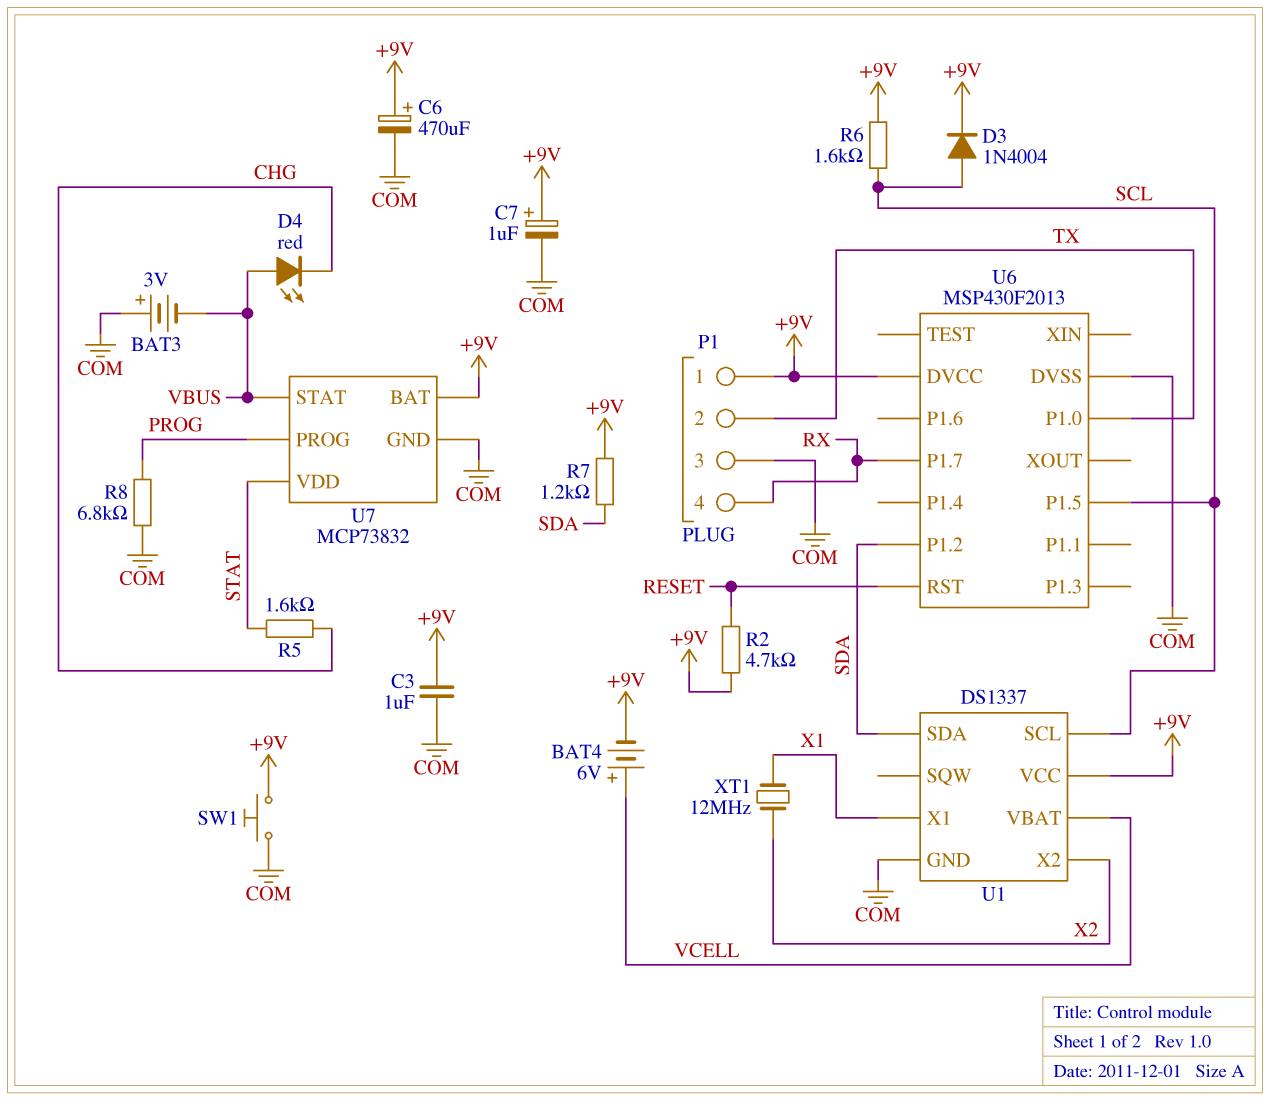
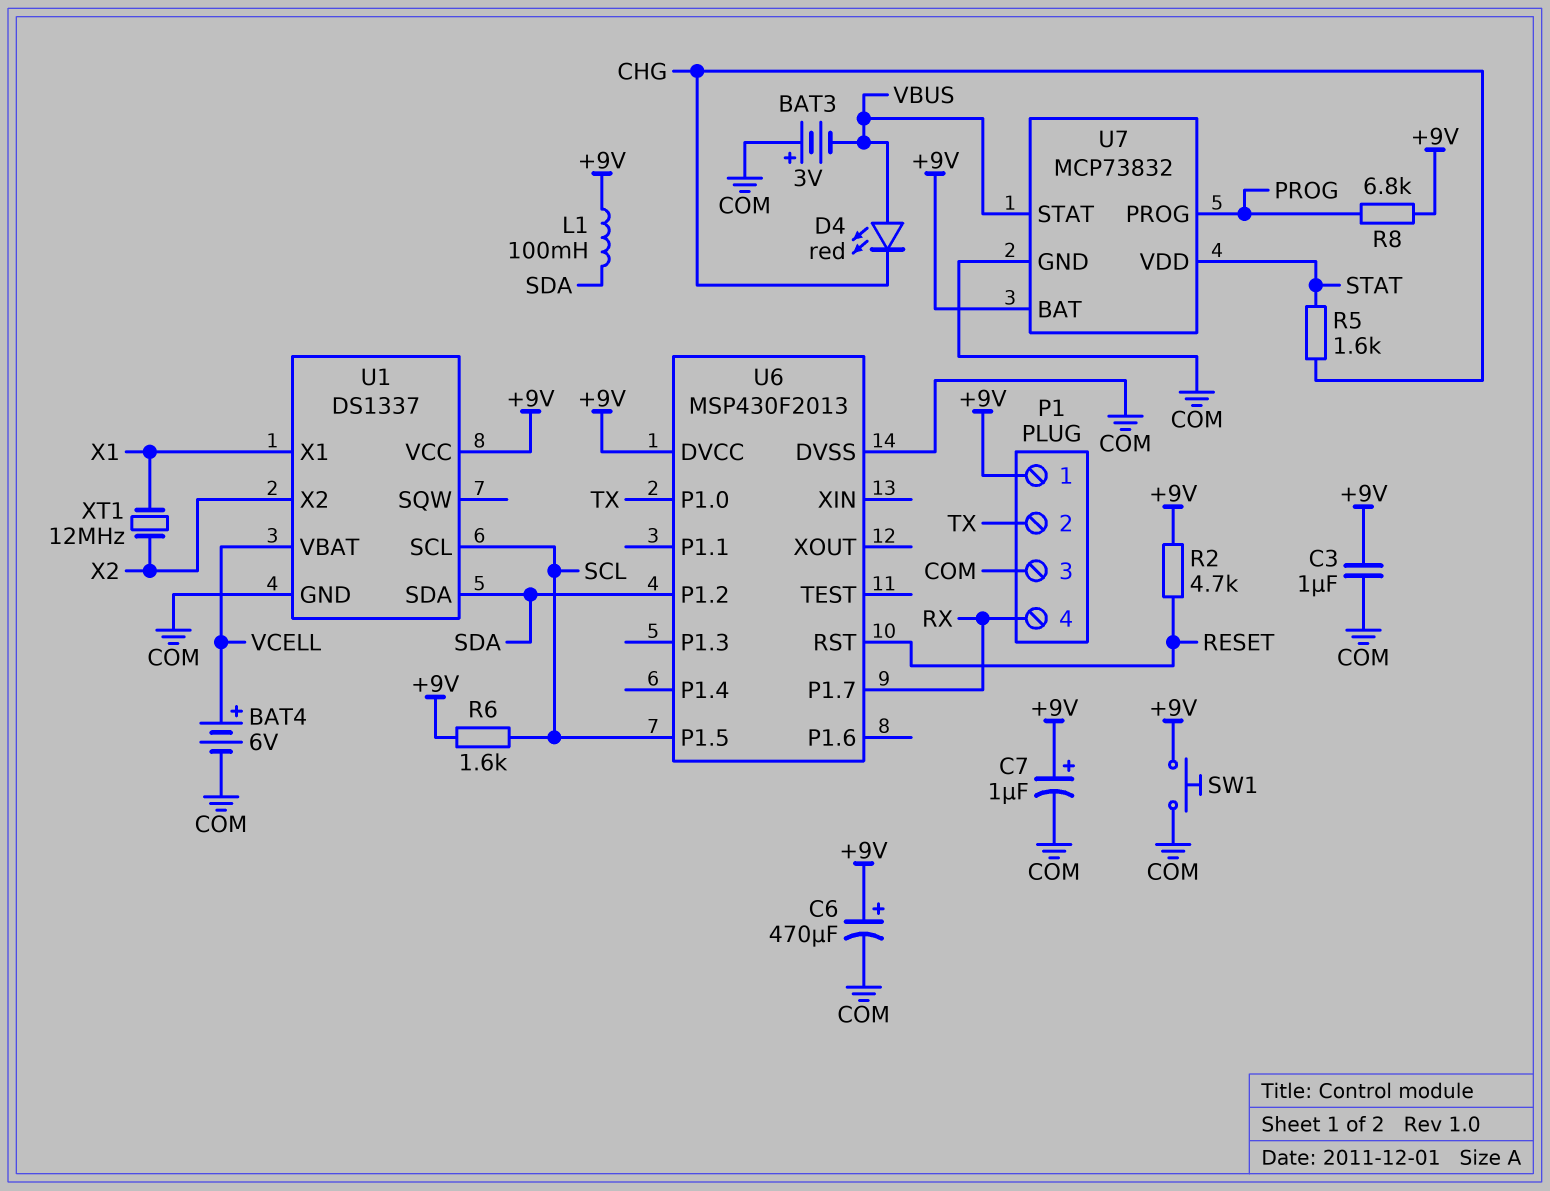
BAT4: 6V (plus VCELL, minus +9V) -> 6V (plus VCELL, minus COM)
D3: diode 1N4004 (A SCL, K +9V) -> none
L1: none -> 100mH (+9V, SDA)
R7: 1.2k (+9V, SDA) -> none
R8: 6.8k (COM, PROG) -> 6.8k (+9V, PROG)

